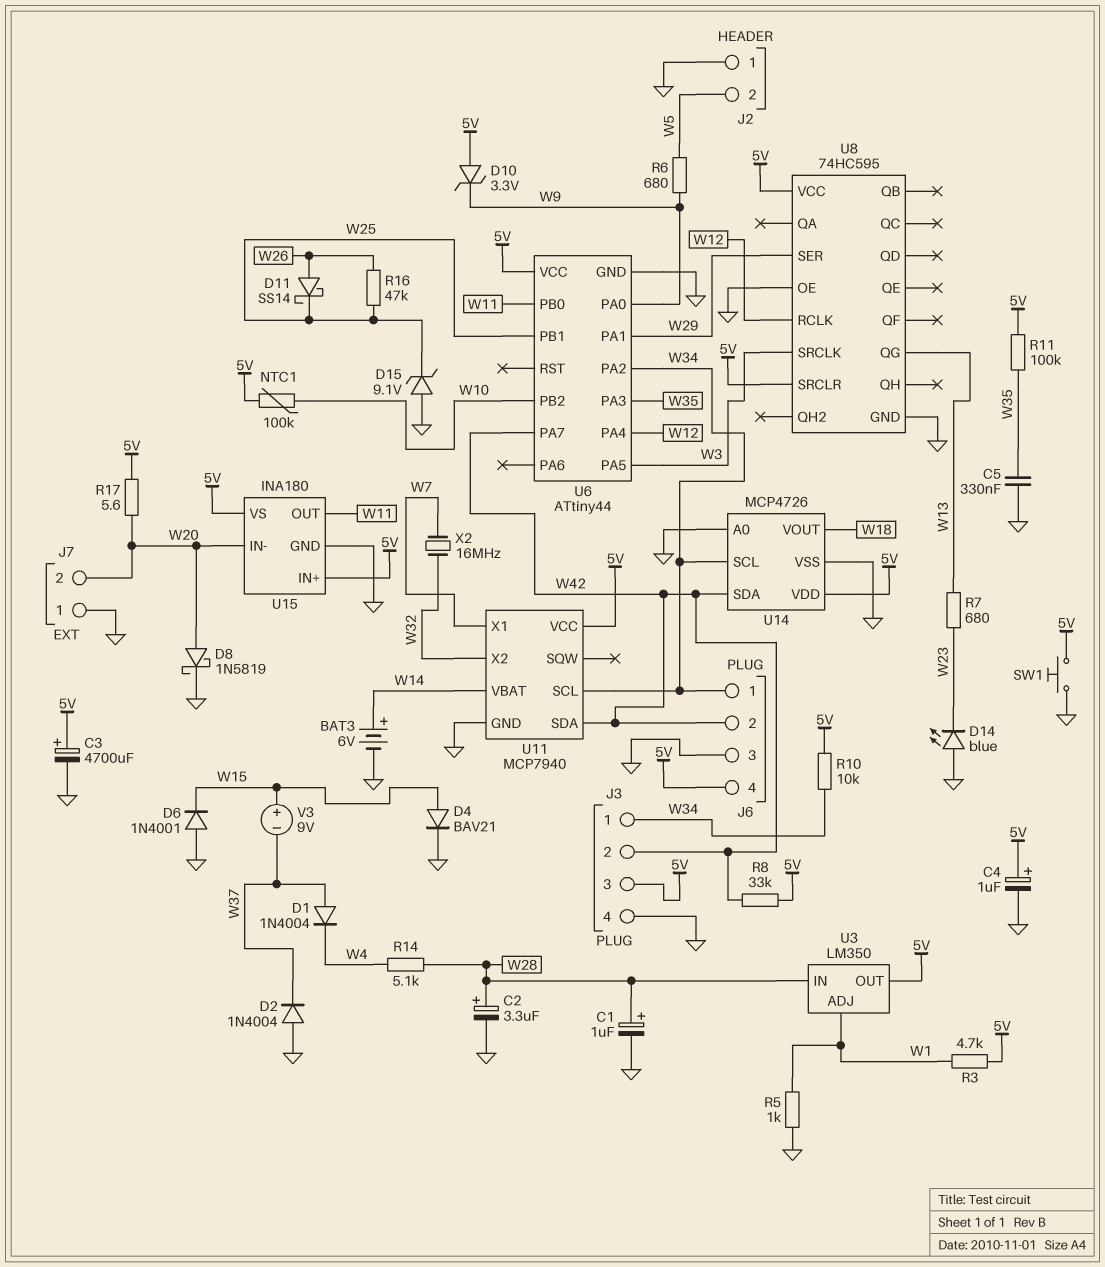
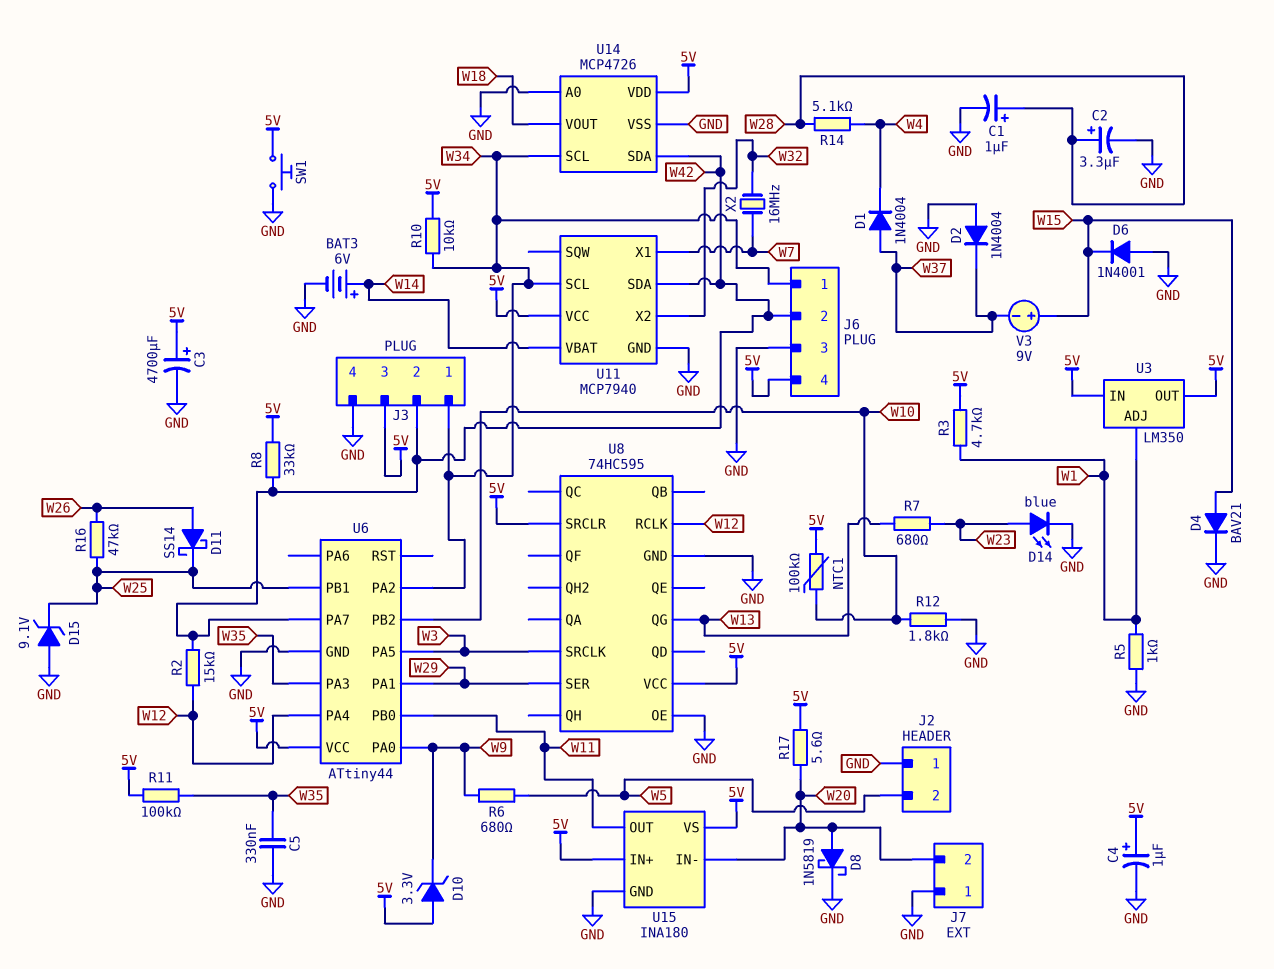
D14: LED blue (A GND, K W23) -> LED blue (A W23, K GND)
R2: none -> 15k (W12, W42)
R12: none -> 1.8k (GND, W10)
U3 pin IN: W28 -> 5V

